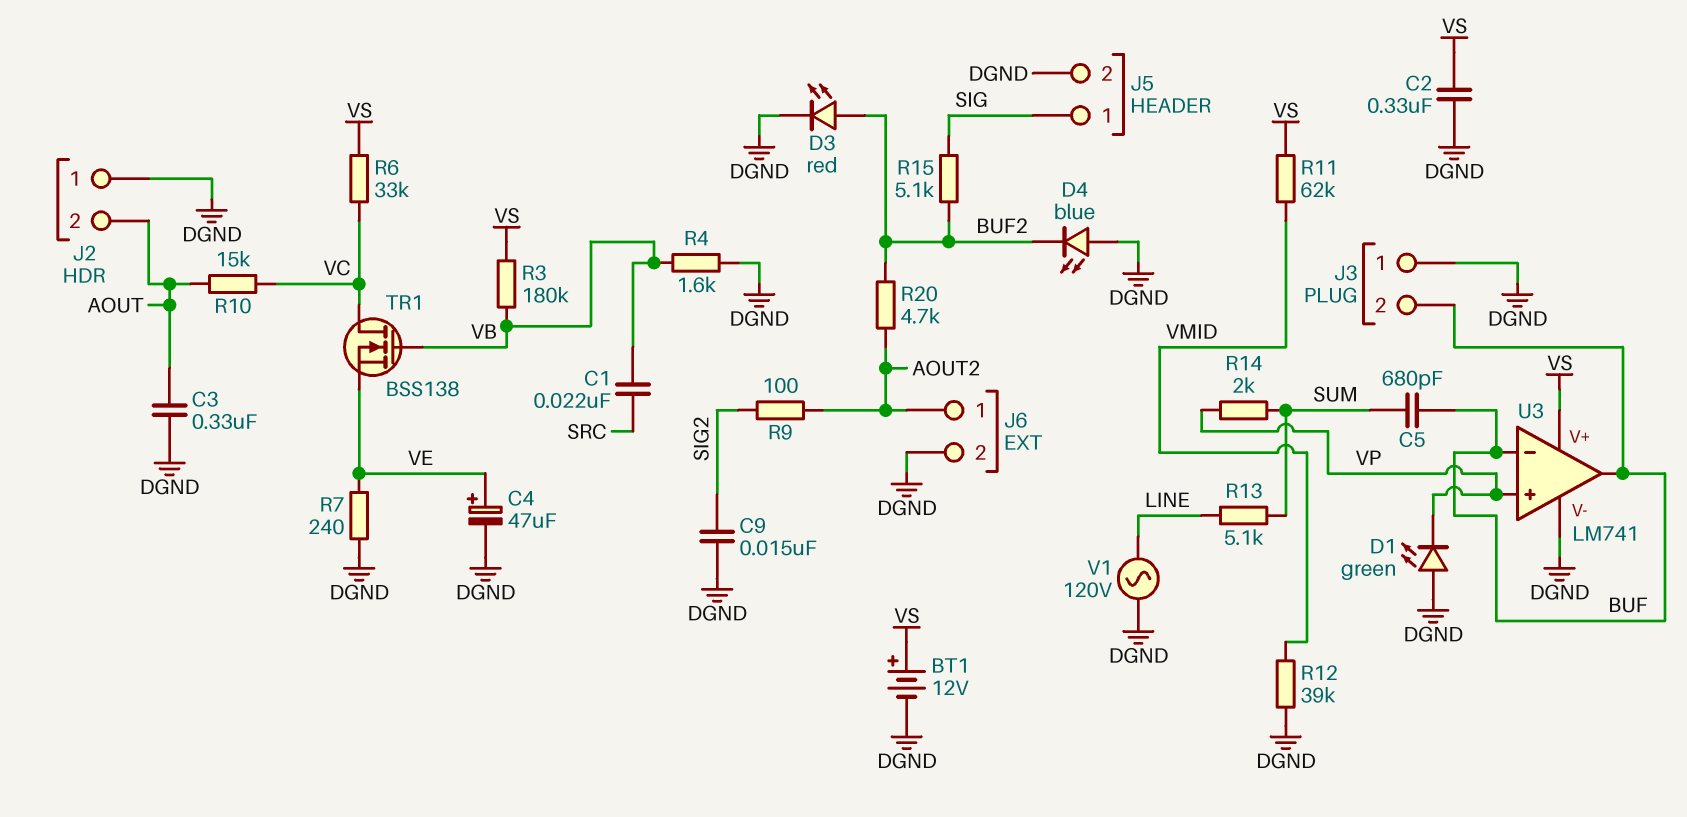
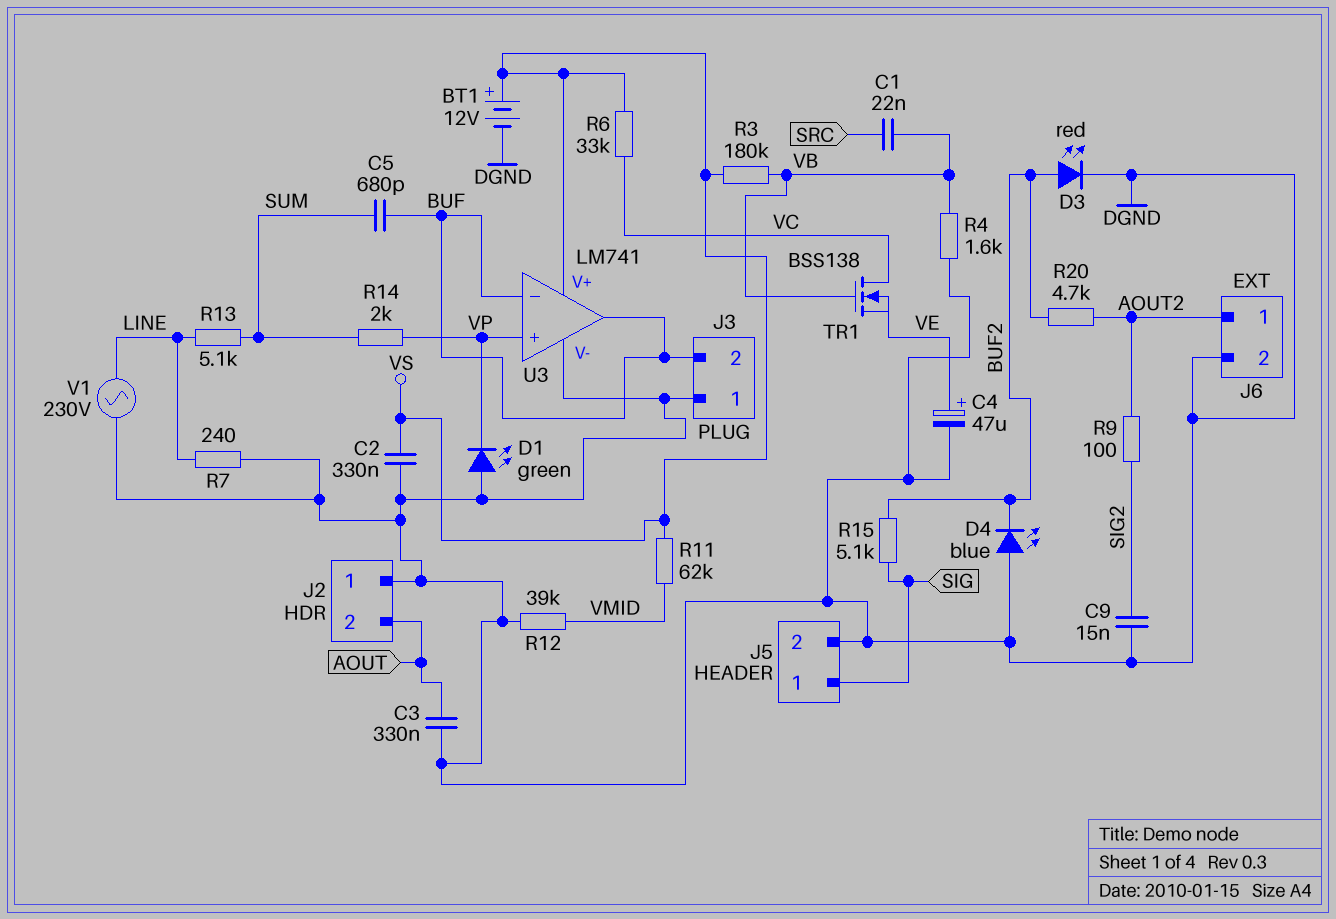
R7: 240 (DGND, VE) -> 240 (DGND, LINE)
R10: 15k (AOUT, VC) -> none
V1: AC 120V (DGND, LINE) -> AC 230V (DGND, LINE)

